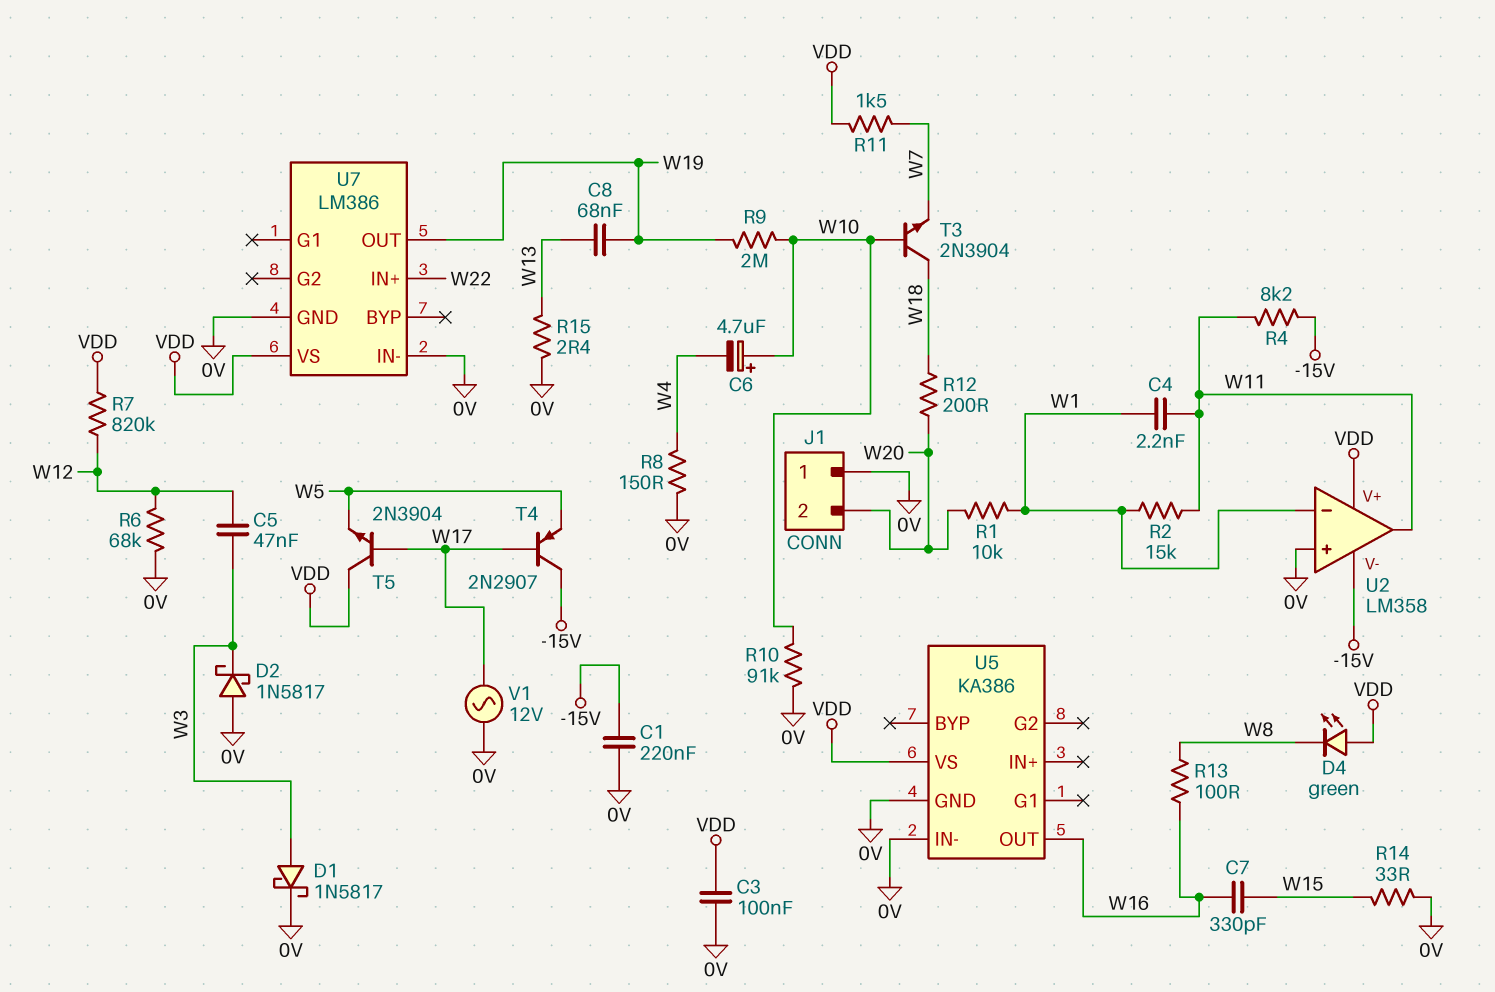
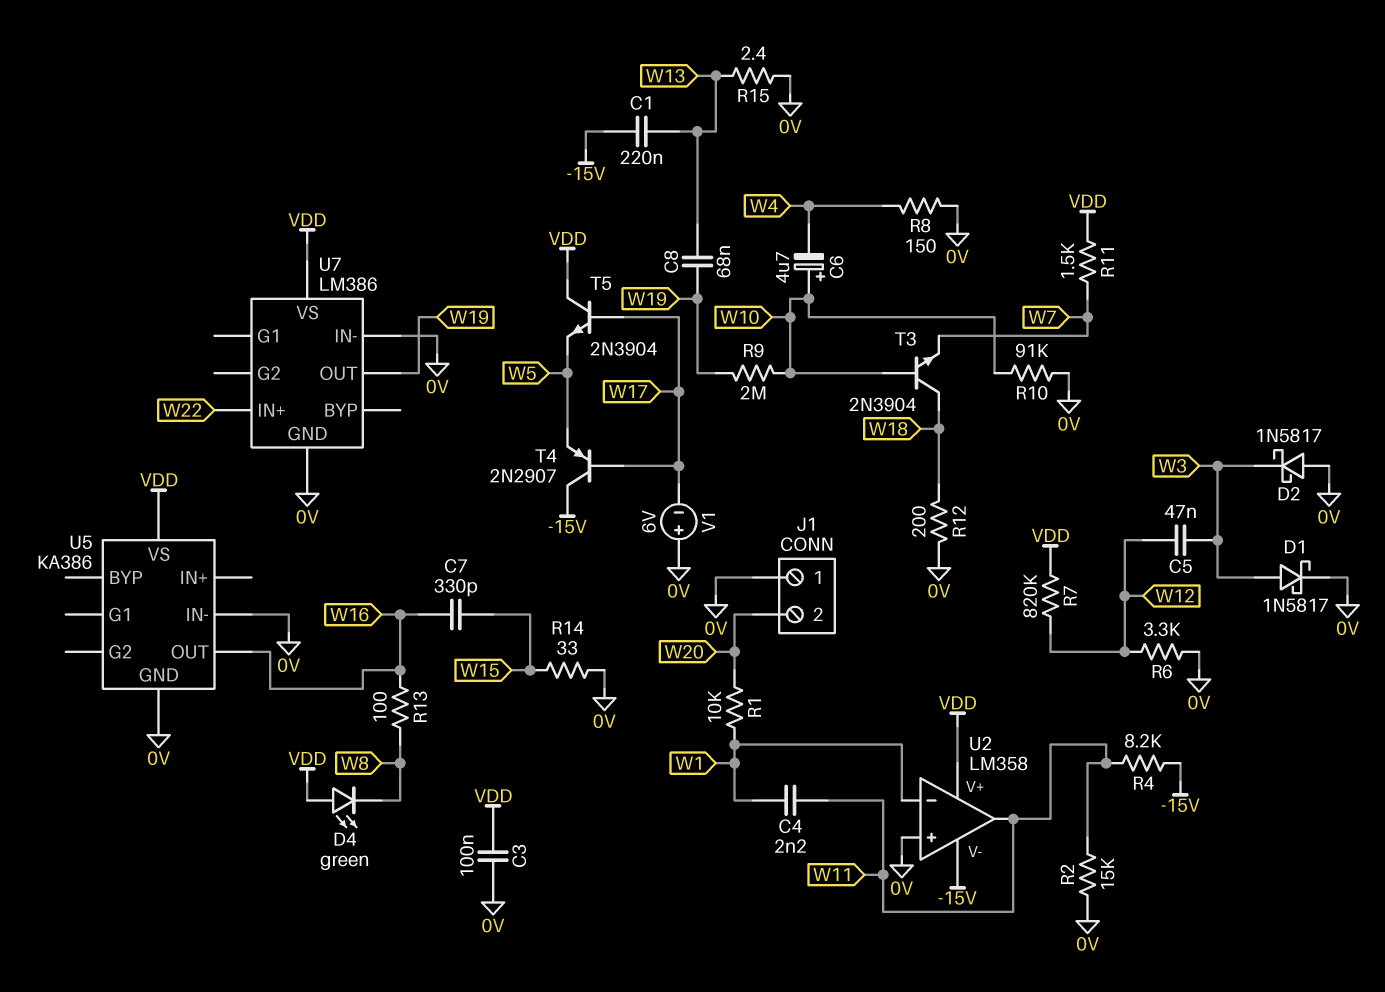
C1: 220nF (-15V, 0V) -> 220nF (-15V, W13)
R2: 15k (W1, W11) -> 15k (0V, W11)
R6: 68k (0V, W12) -> 3.3k (0V, W12)
R12: 200 (W18, W20) -> 200 (0V, W18)
V1: AC 12V (0V, W17) -> 6V (plus 0V, minus W17)

